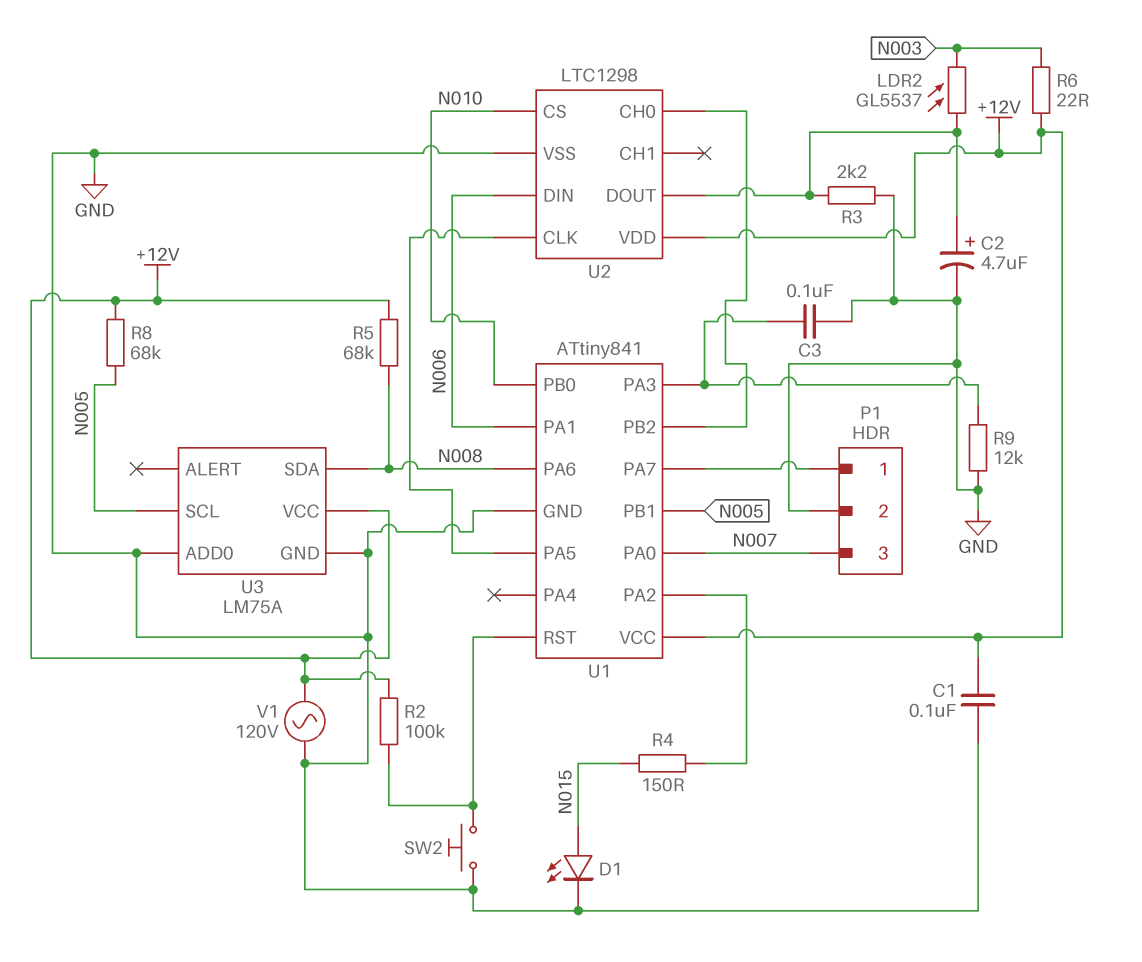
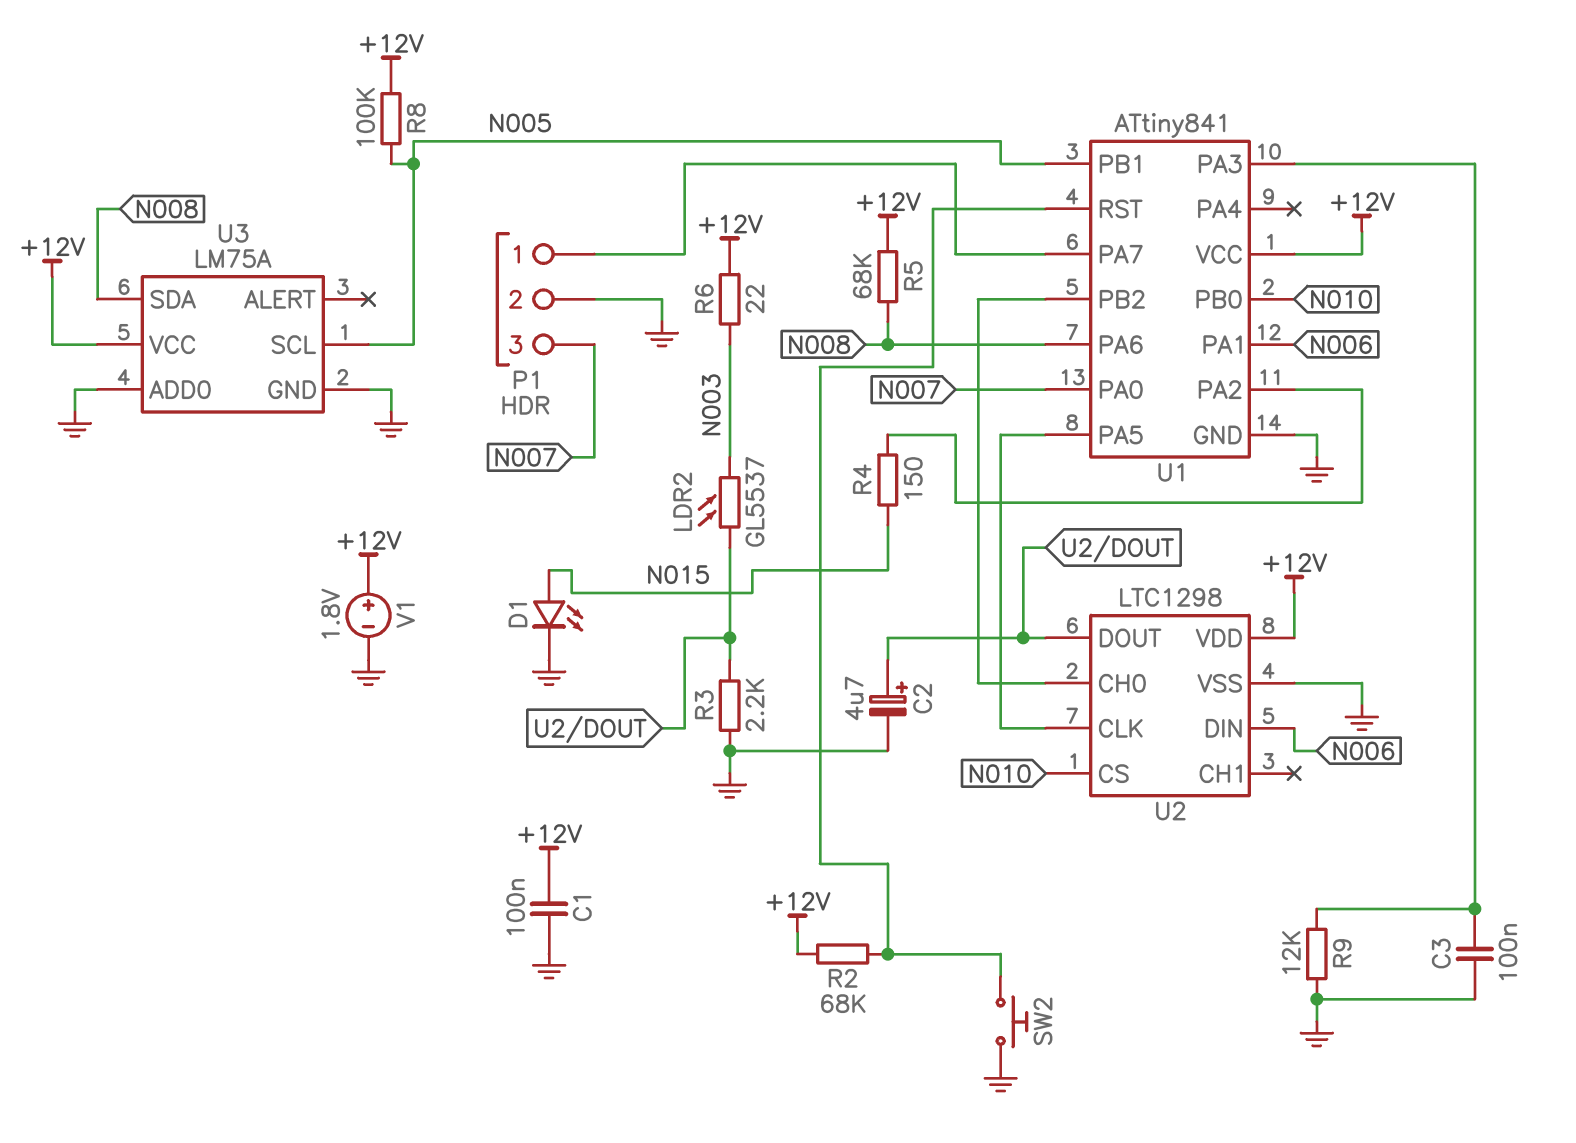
R2: 100k (+12V, U1/RST) -> 68k (+12V, U1/RST)
R8: 68k (+12V, N005) -> 100k (+12V, N005)
V1: AC 120V (+12V, GND) -> 1.8V (plus +12V, minus GND)

